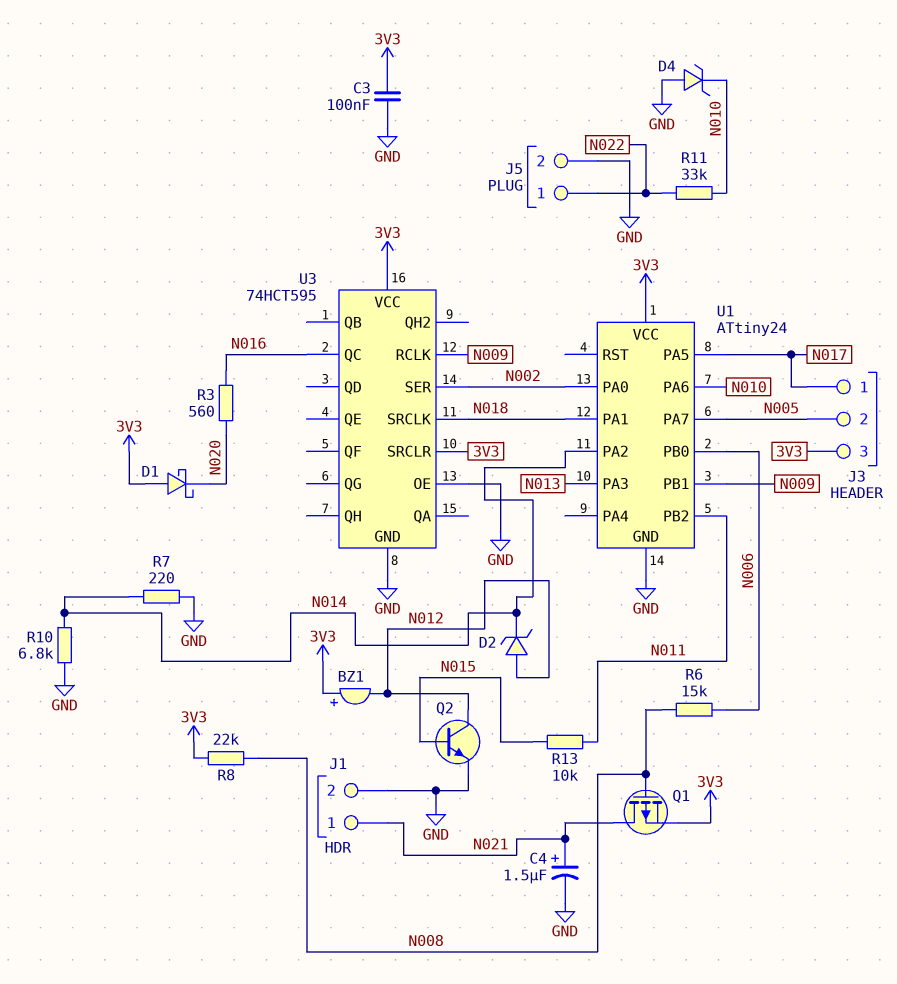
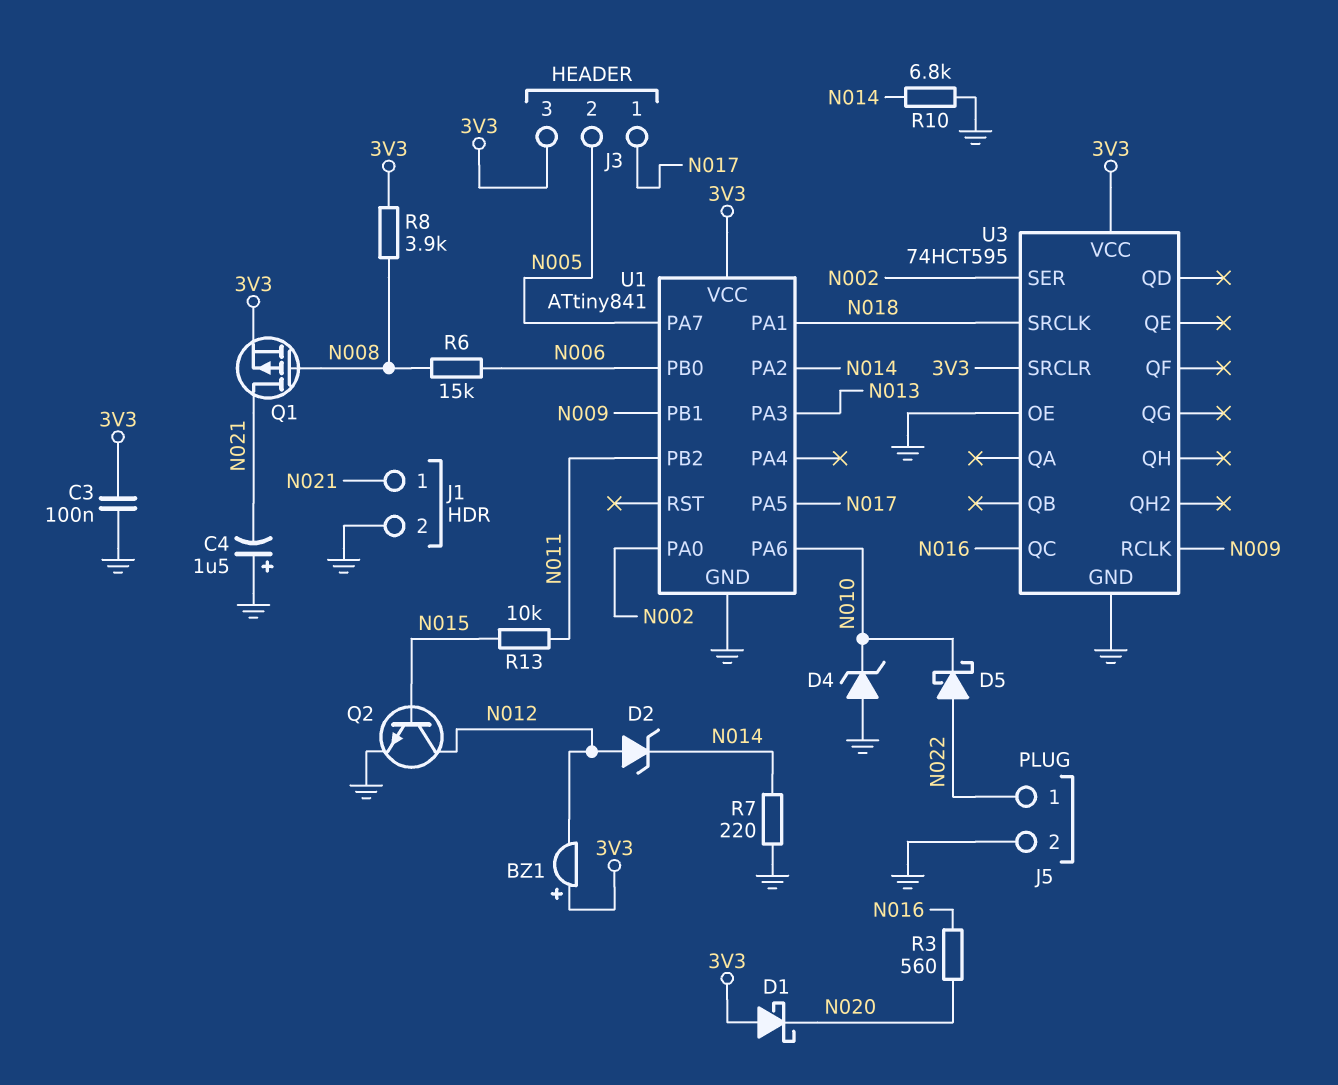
C4: 1.5uF (plus N021, minus GND) -> 1.5uF (plus GND, minus N021)
D5: none -> schottky (A N022, K N010)
R8: 22k (3V3, N008) -> 3.9k (3V3, N008)
R11: 33k (N010, N022) -> none
U1: ATtiny24 -> ATtiny841

